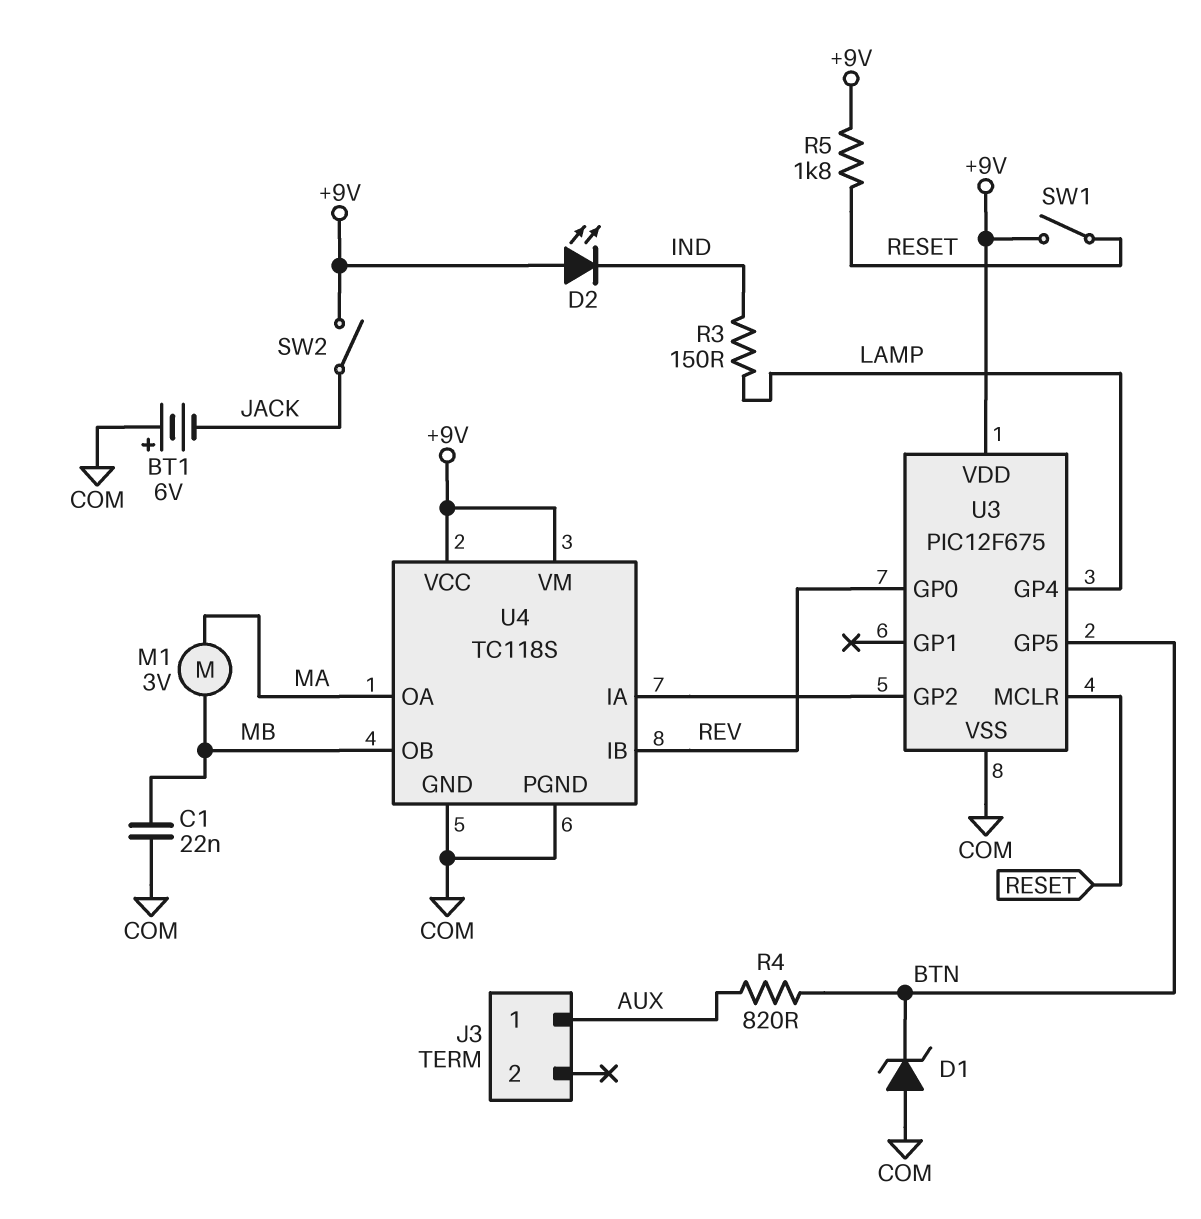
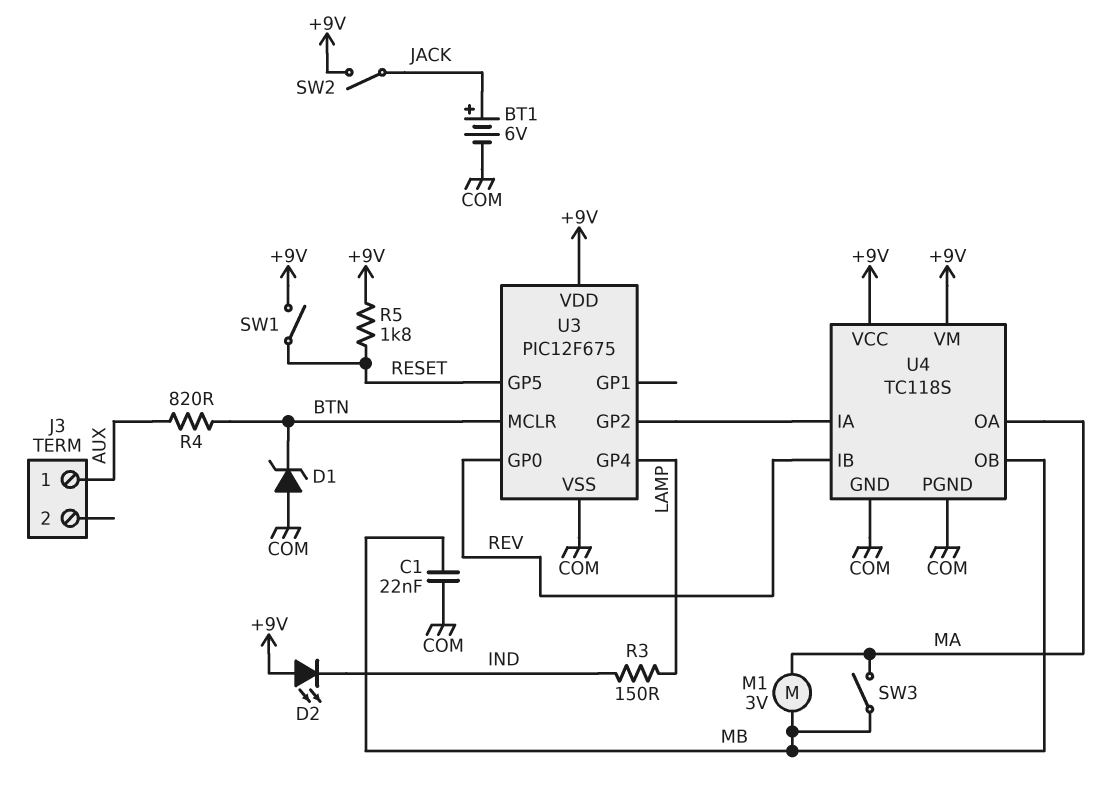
BT1: 6V (plus COM, minus JACK) -> 6V (plus JACK, minus COM)
SW3: none -> switch (MA, MB)
U3 pin GP5: BTN -> RESET
U3 pin MCLR: RESET -> BTN

